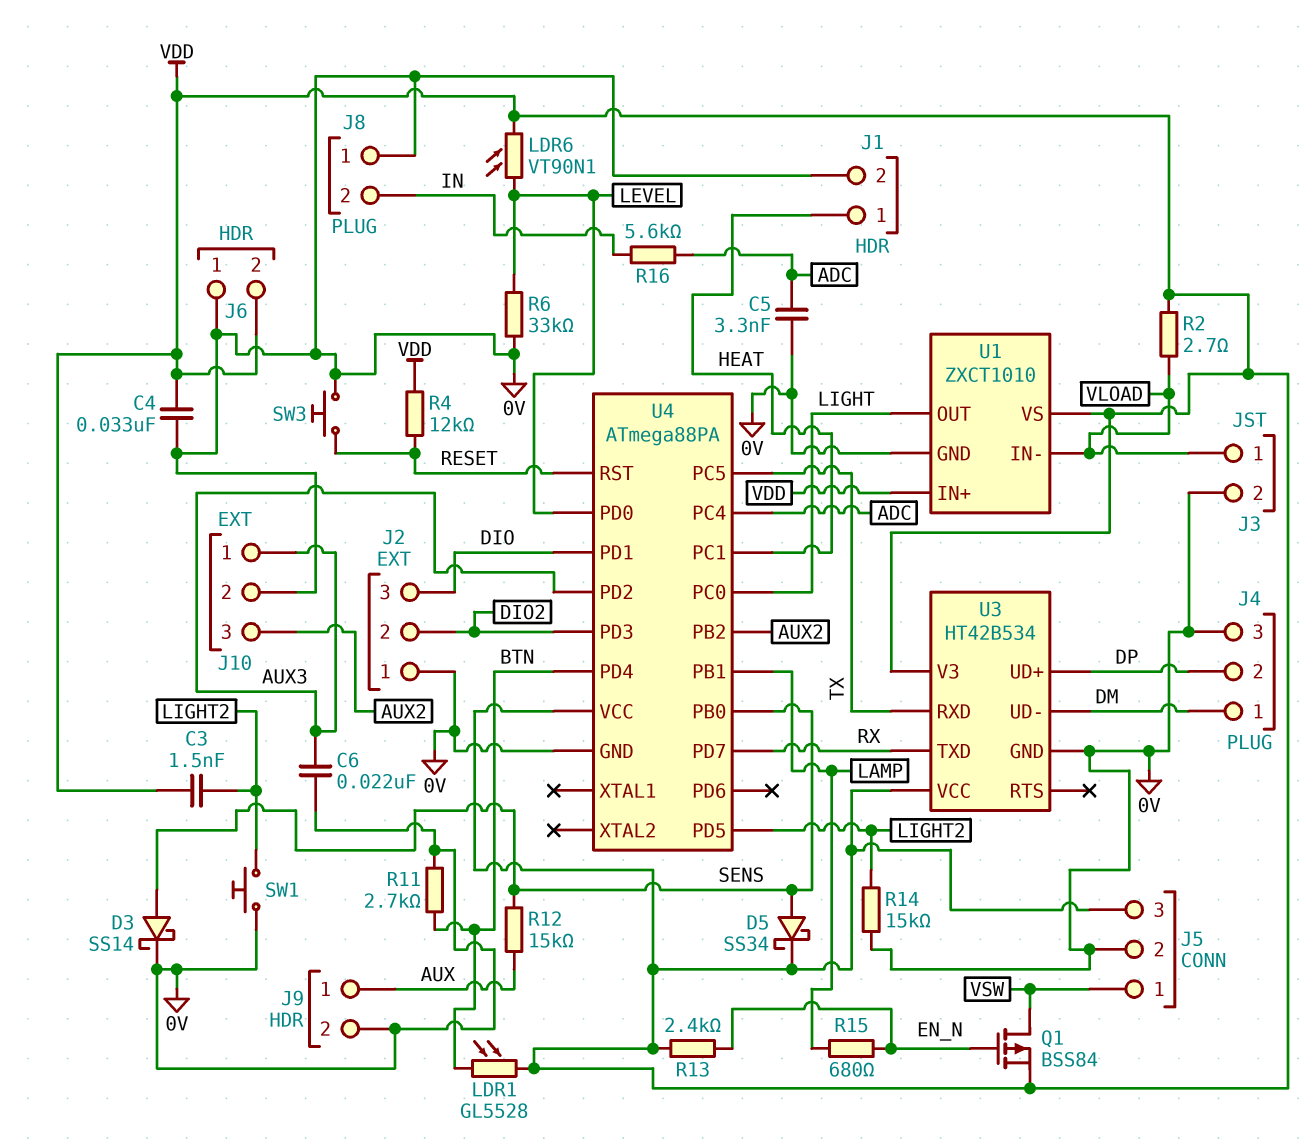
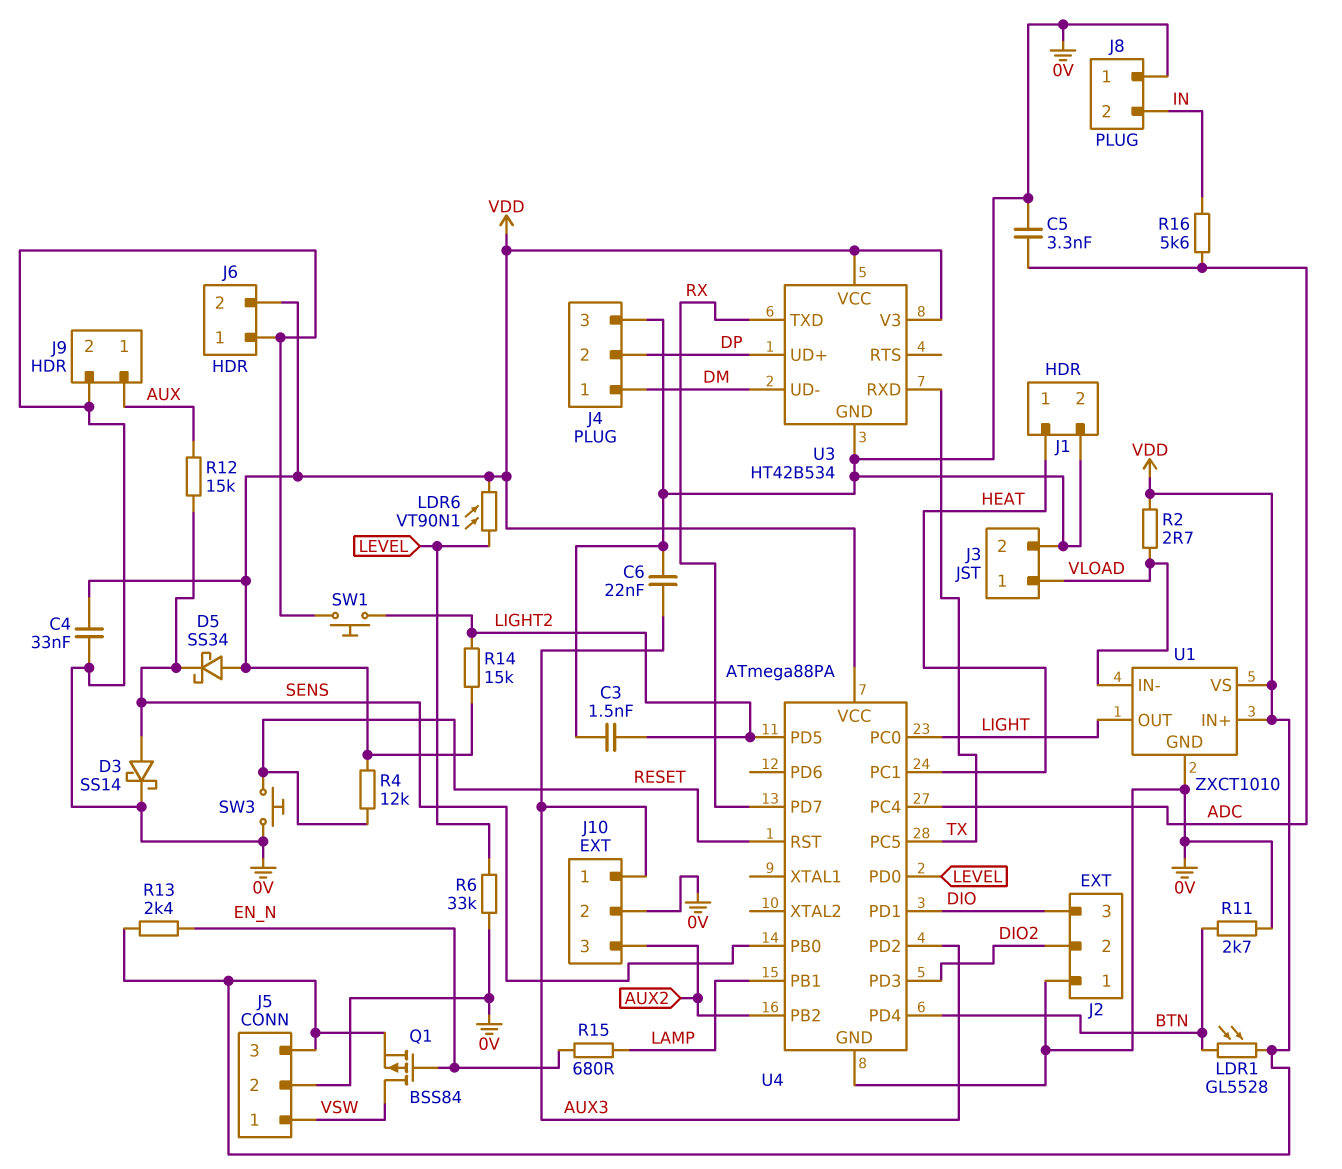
C3: 1.5nF (LIGHT2, VDD) -> 1.5nF (0V, LIGHT2)
D5: schottky SS34 (A SENS, K VDD) -> schottky SS34 (A VDD, K SENS)
R14: 15k (0V, LIGHT2) -> 15k (LIGHT2, VDD)

